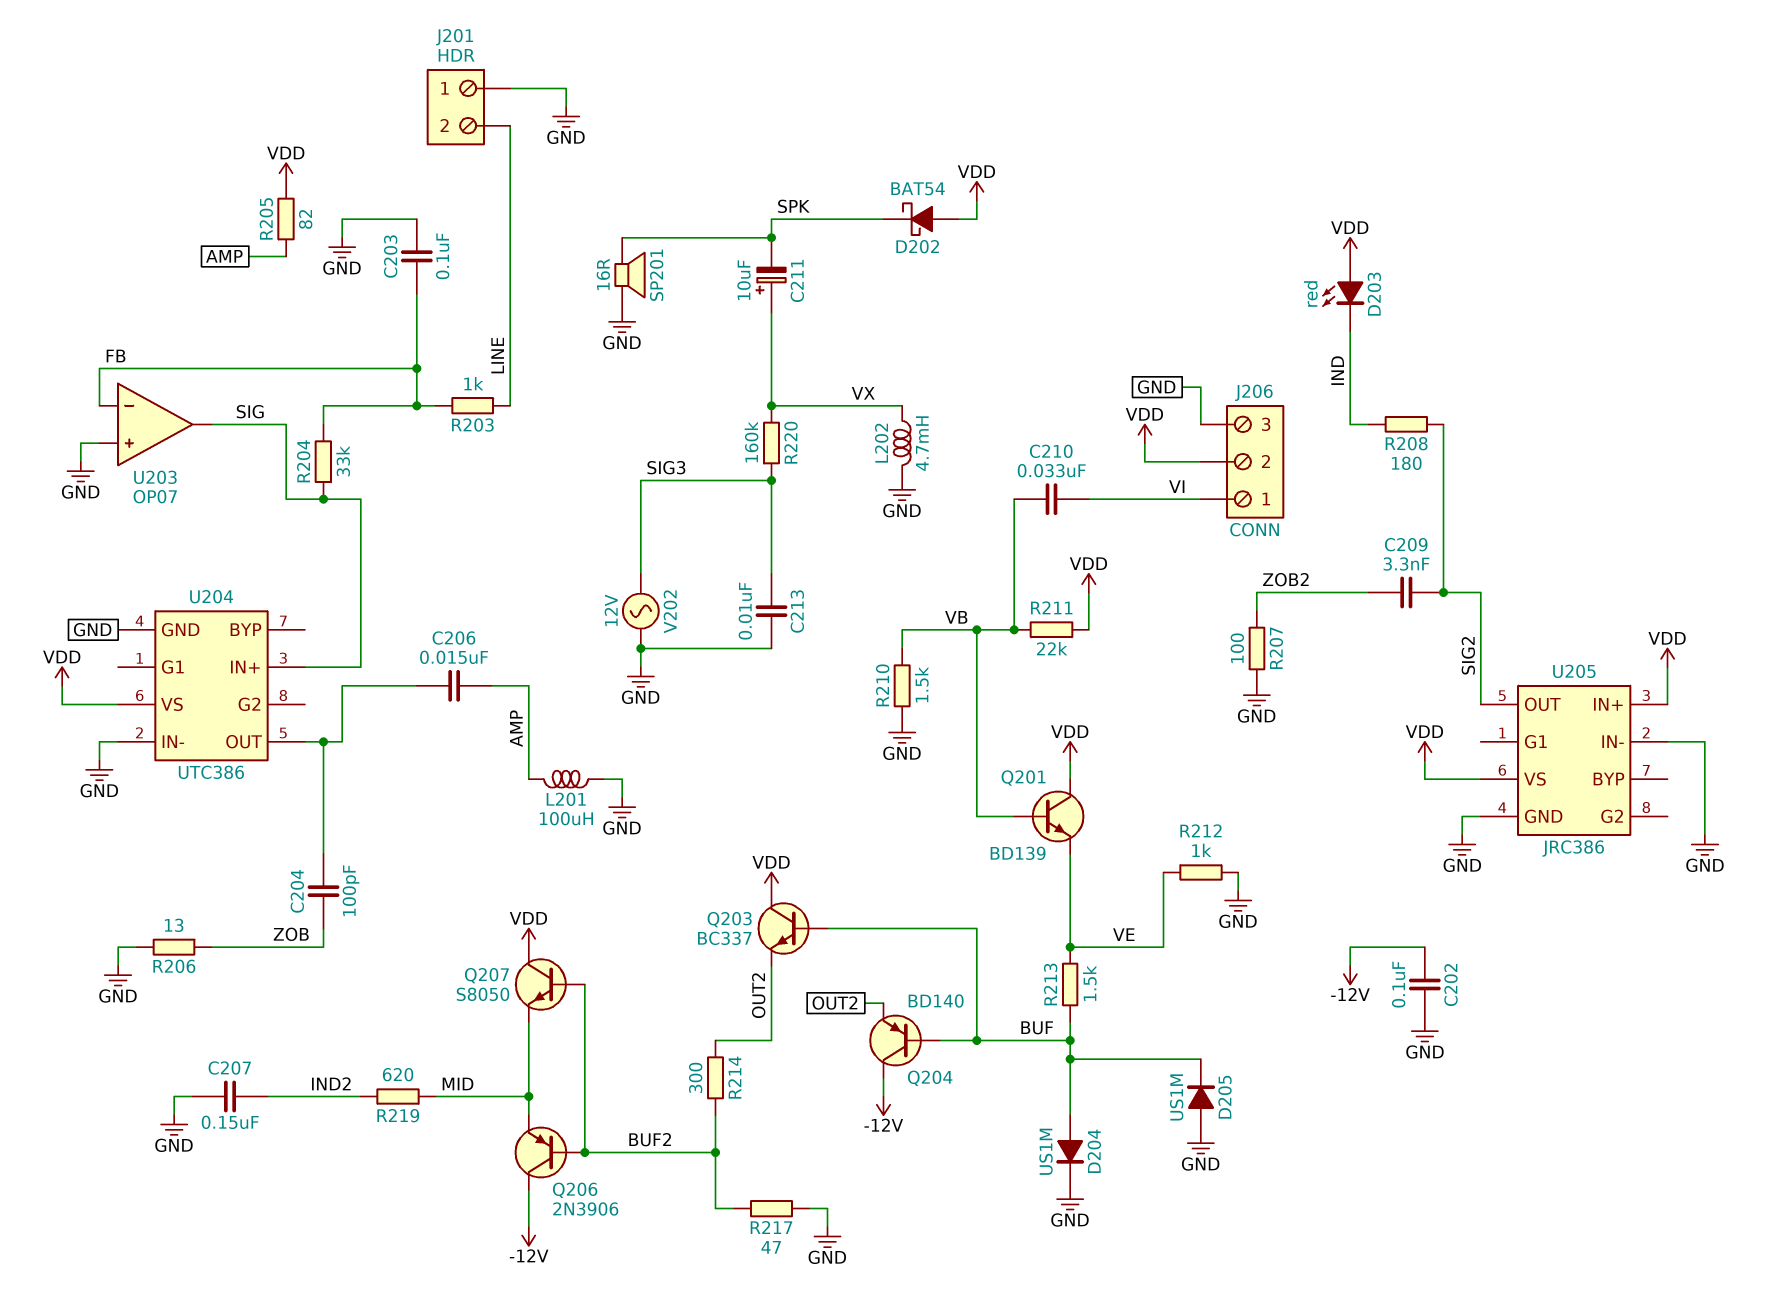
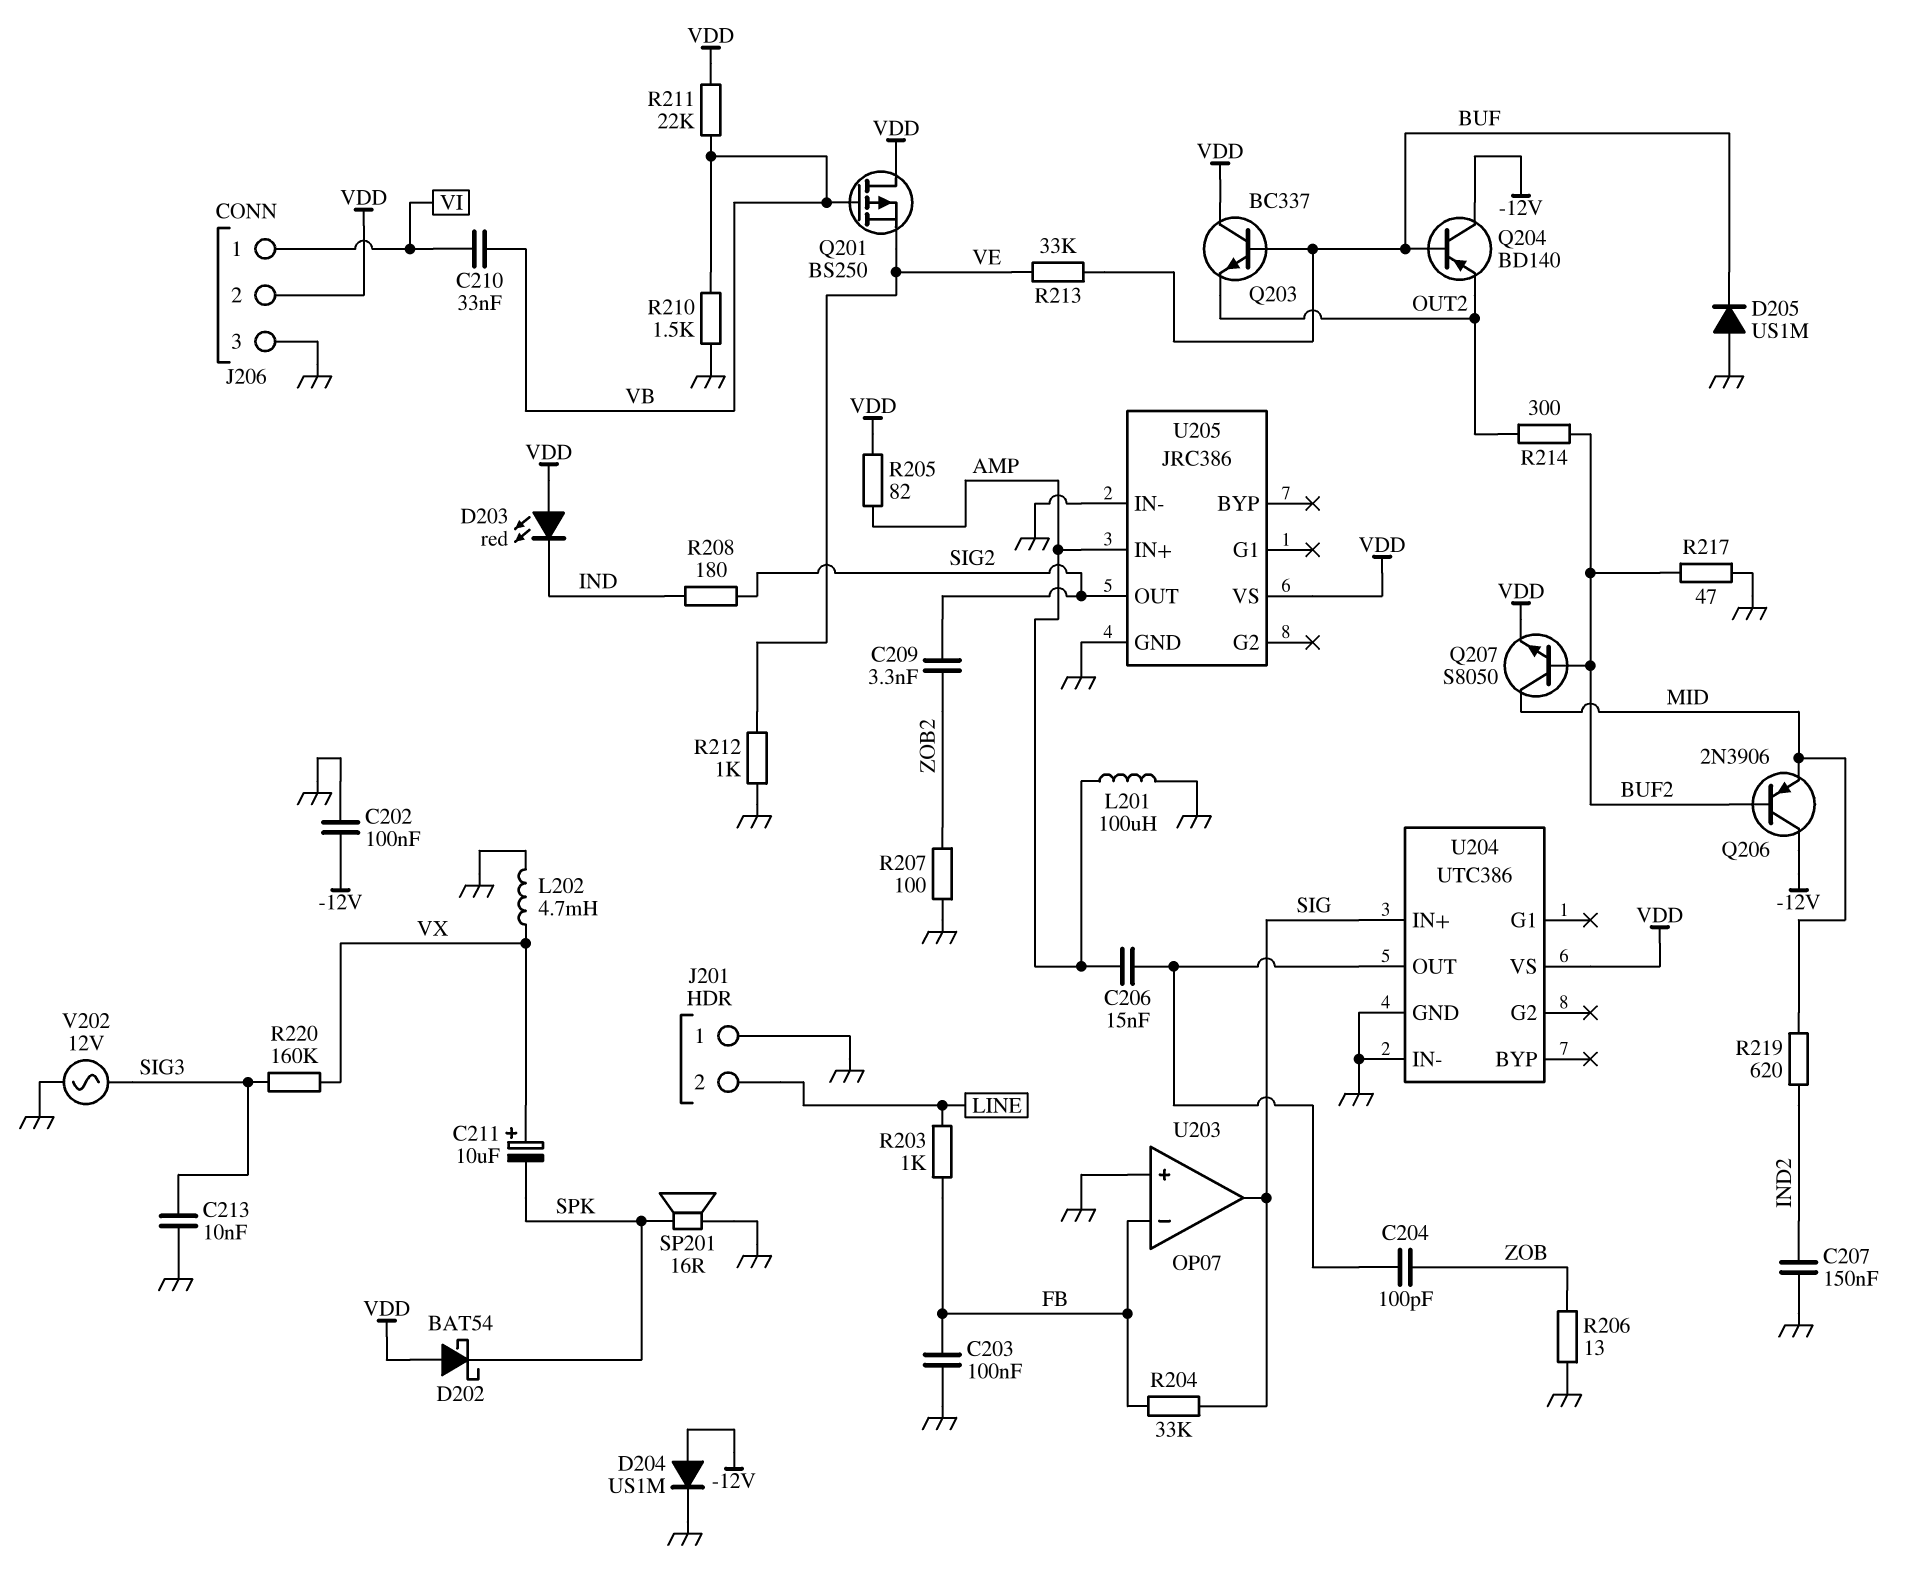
D204: diode US1M (A BUF, K GND) -> diode US1M (A -12V, K GND)
Q201: NPN BD139 (B VB, C VDD, E VE) -> PMOS BS250 (G VB, D VDD, S VE)
Q207: NPN S8050 (B BUF2, C VDD, E MID) -> NPN S8050 (B BUF2, C MID, E VDD)
R213: 1.5k (BUF, VE) -> 33k (BUF, VE)
U205 pin IN+: VDD -> AMP

